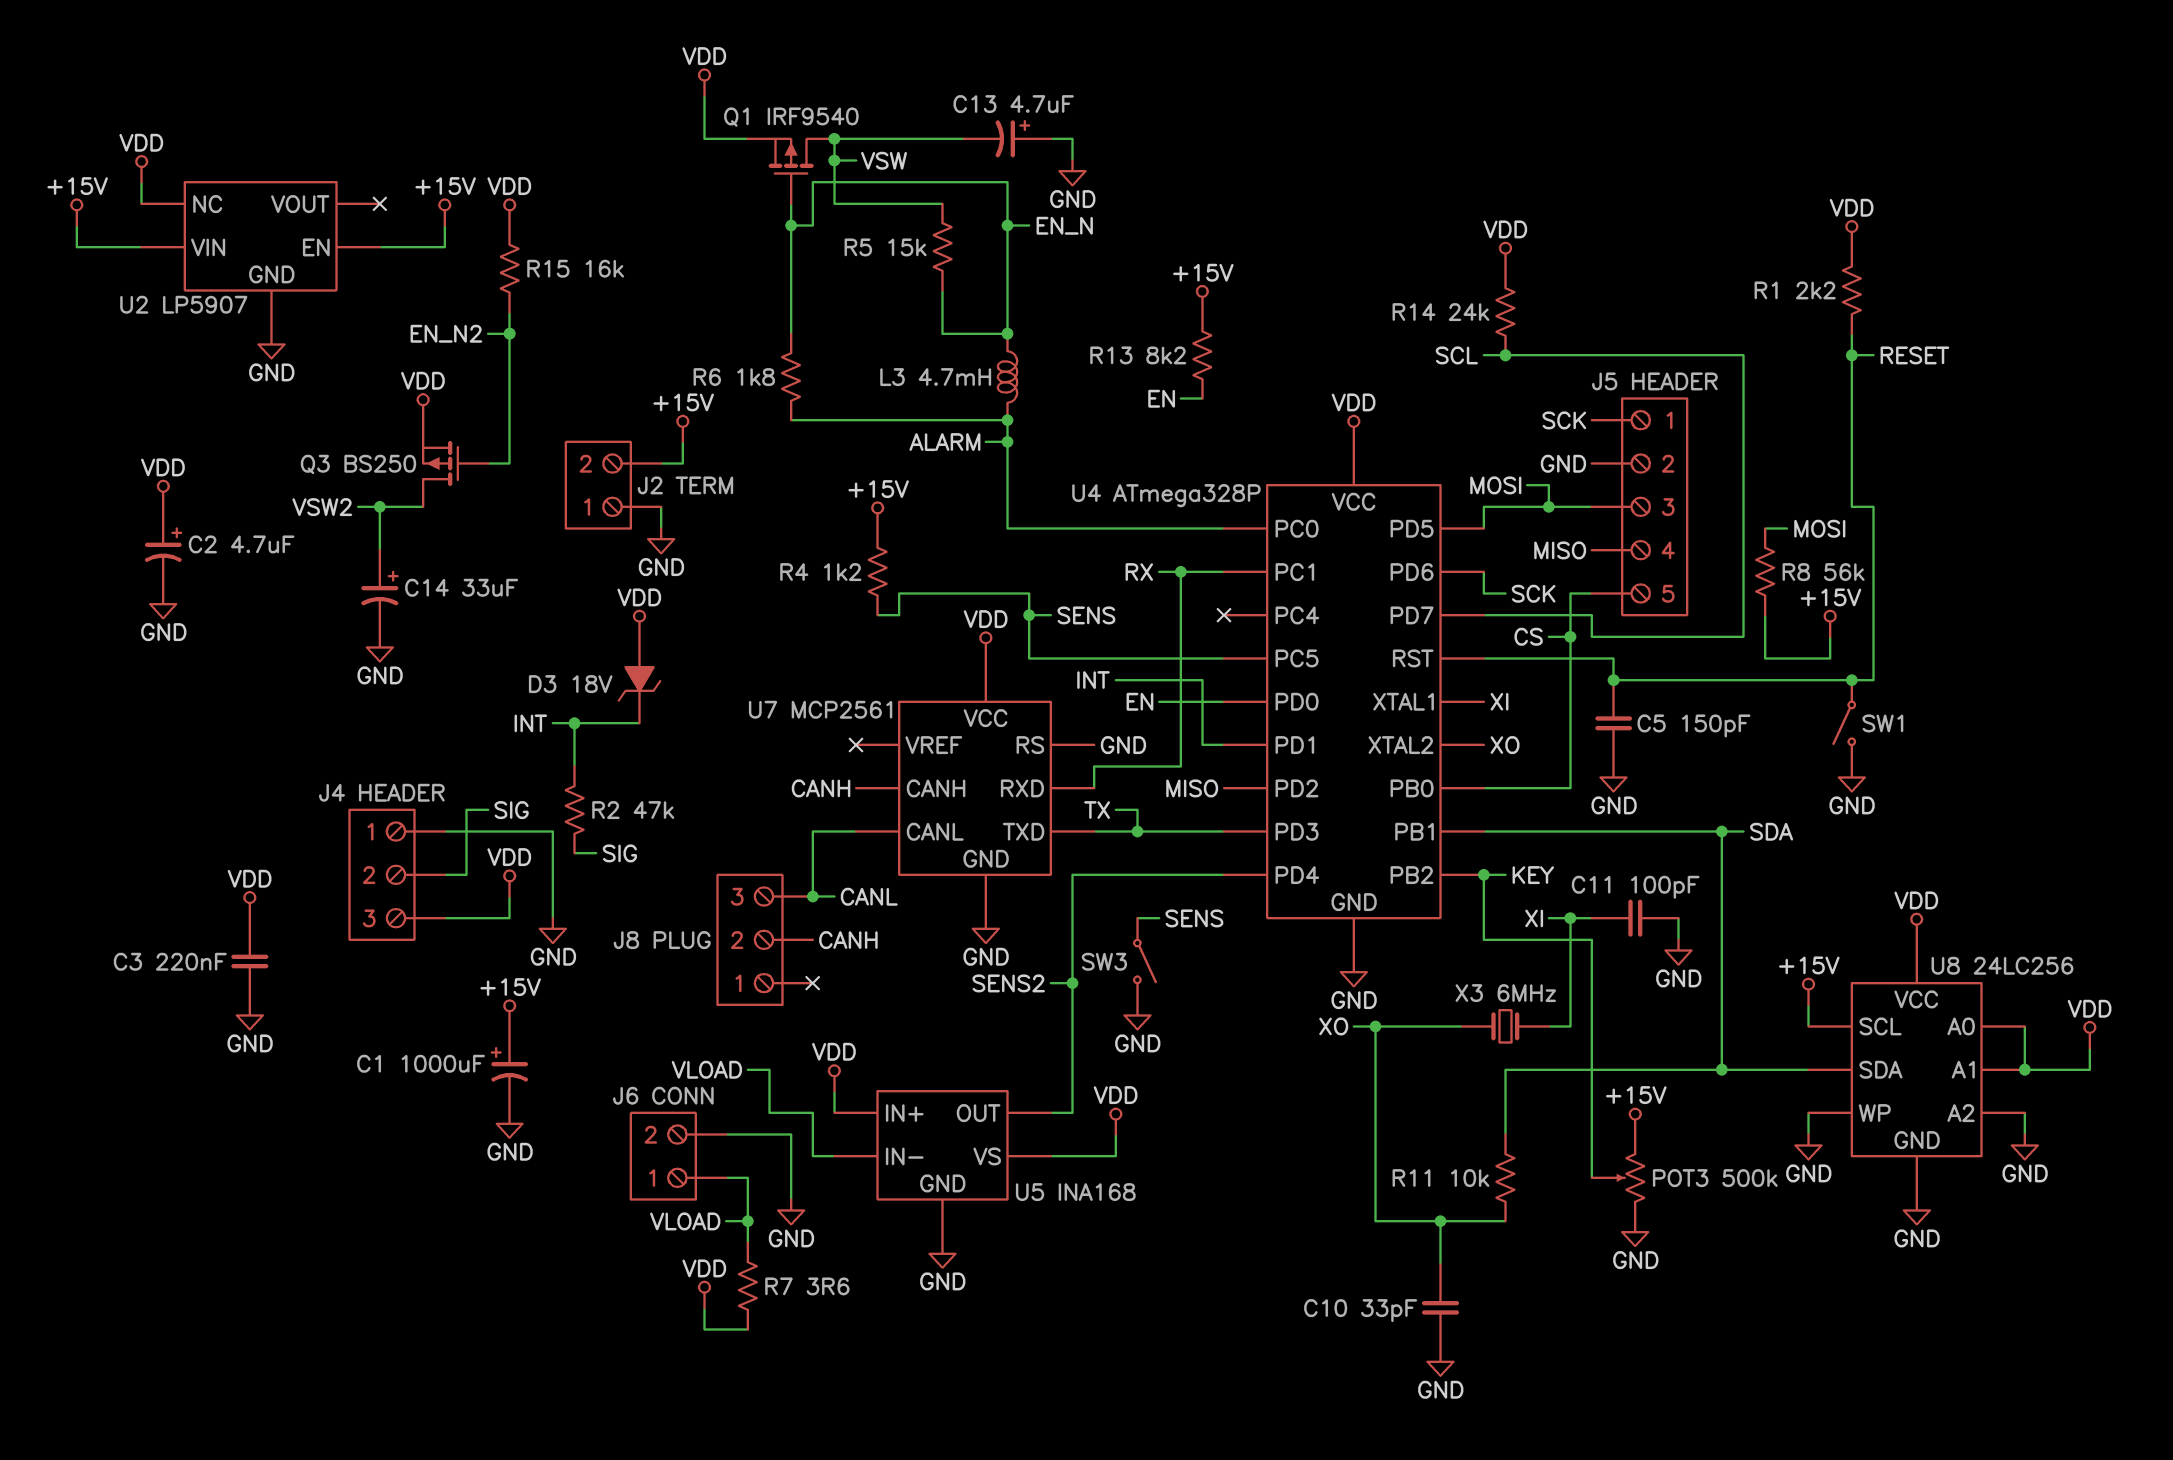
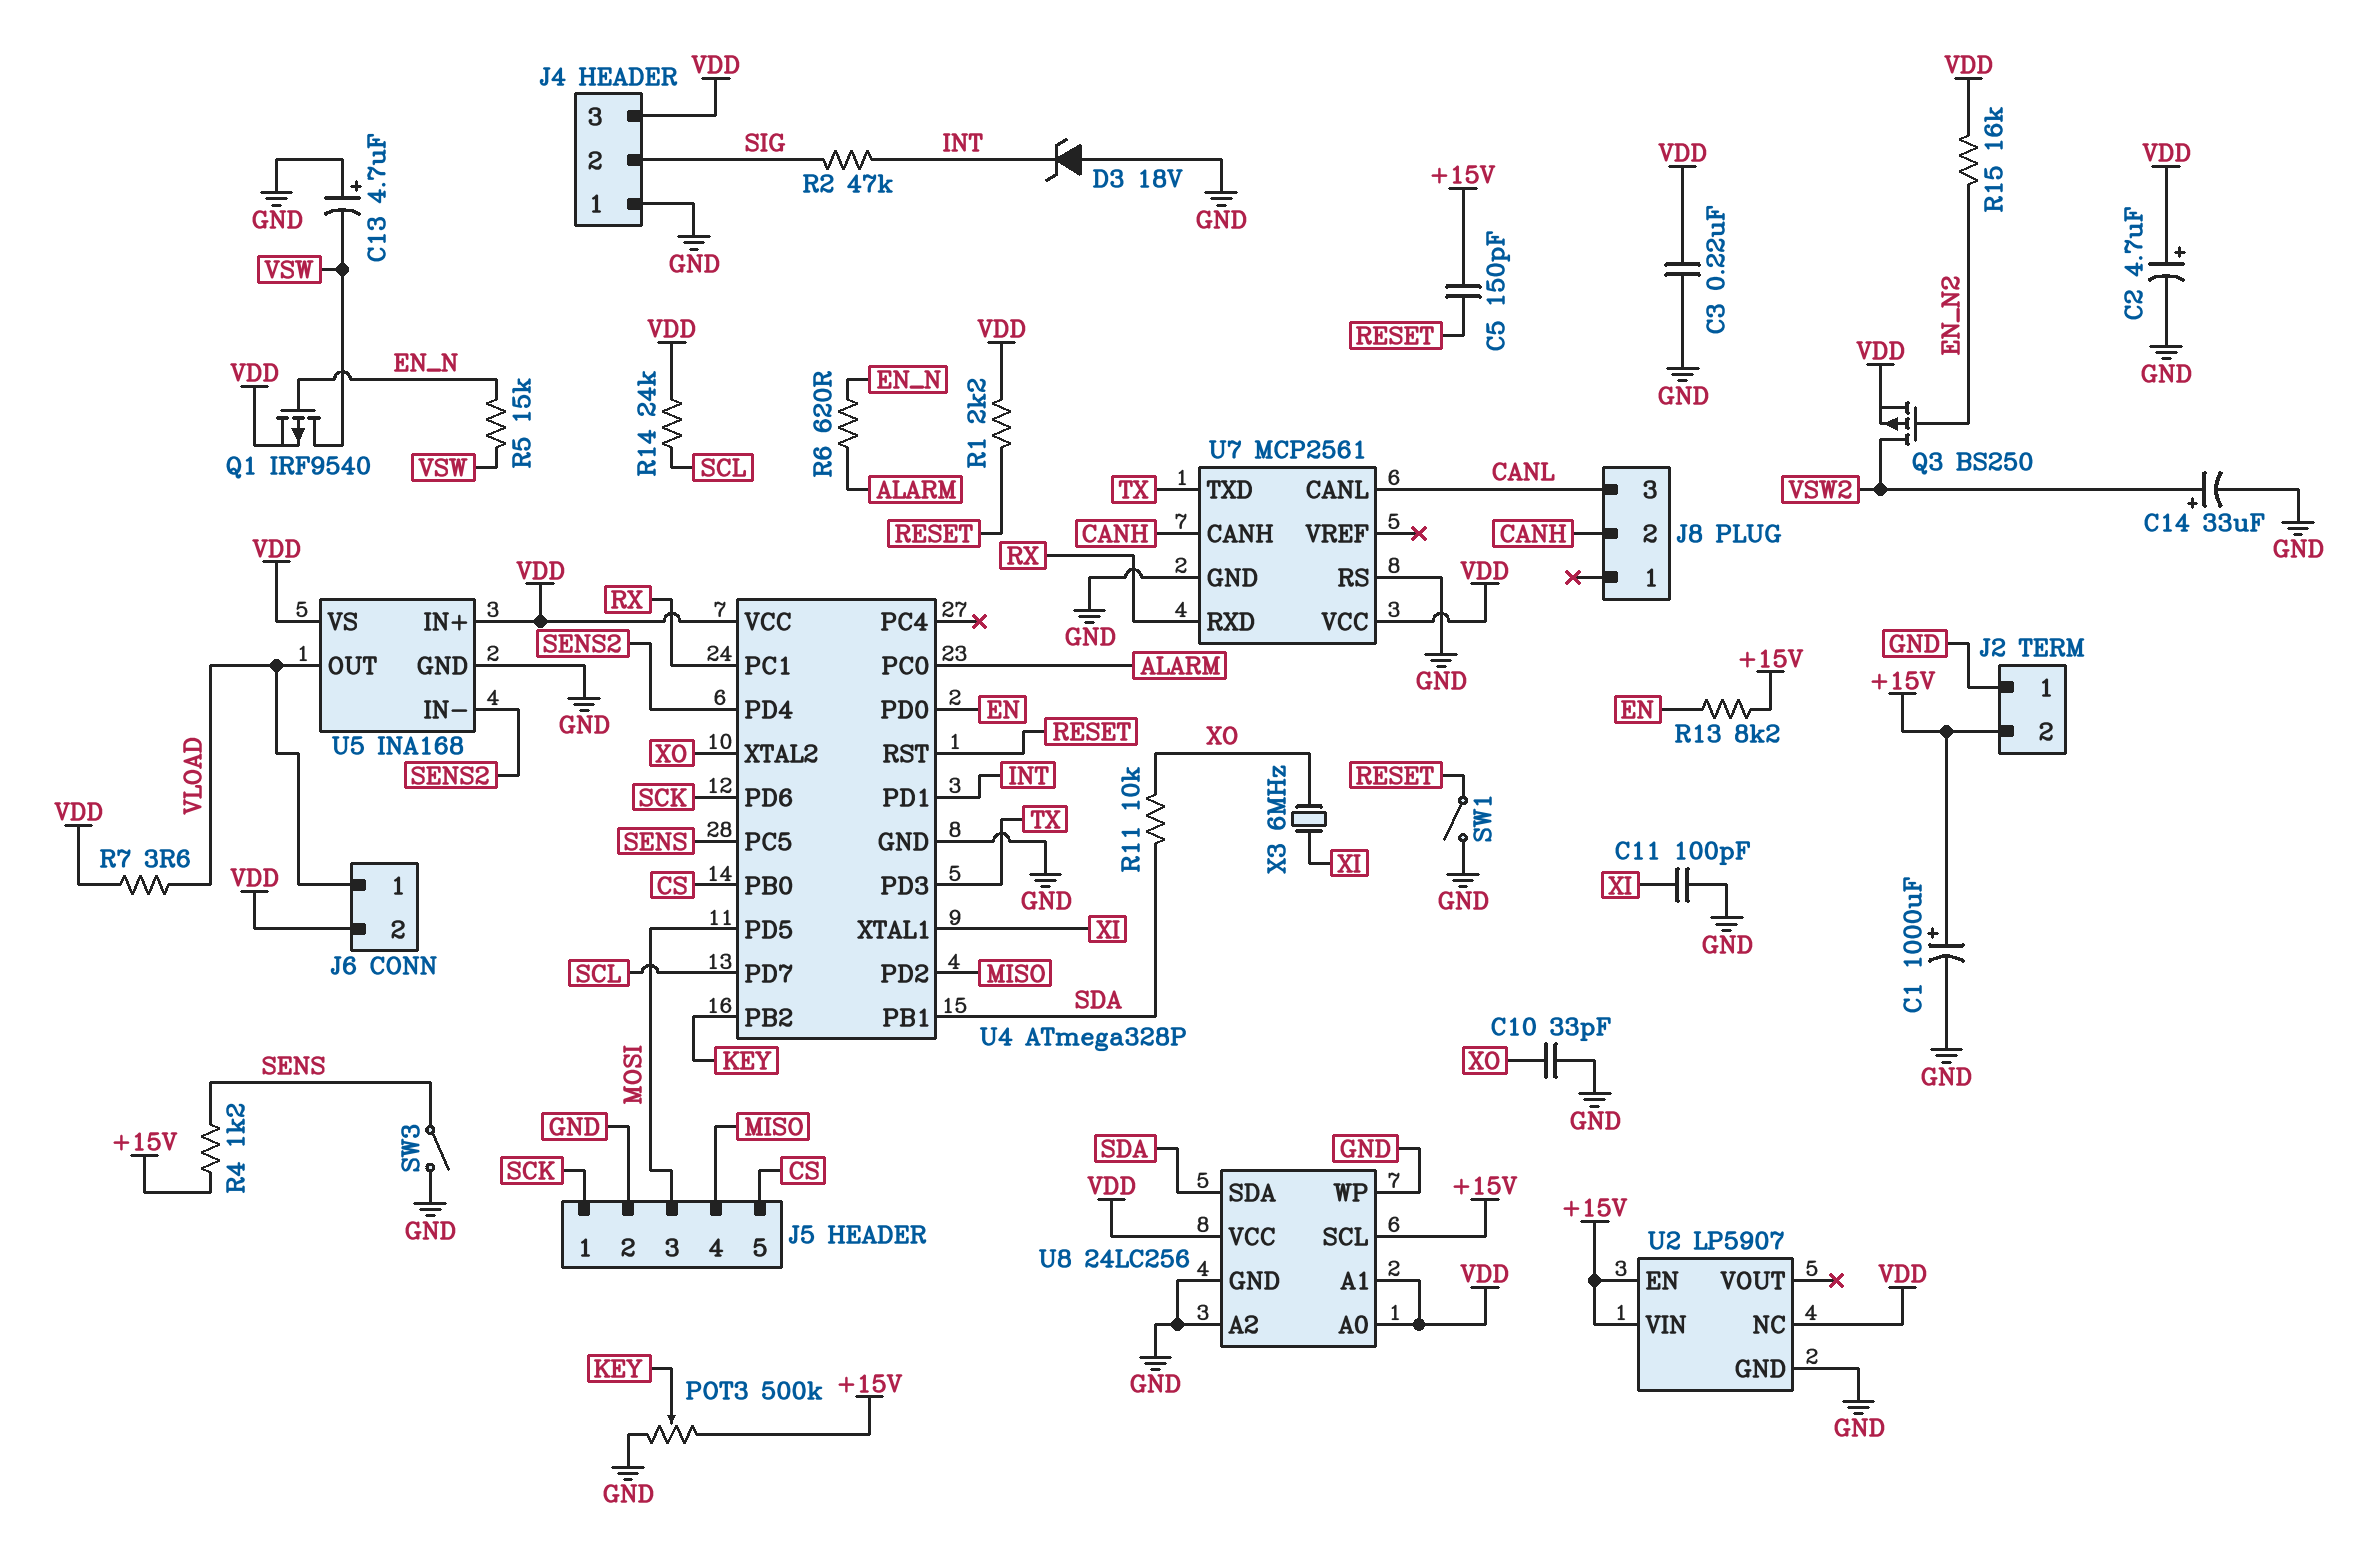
C5: 150pF (GND, RESET) -> 150pF (+15V, RESET)
D3: zener 18V (A VDD, K INT) -> zener 18V (A GND, K INT)
J6 pin 2: GND -> VDD
L3: 4.7mH (ALARM, EN_N) -> none
R6: 1.8k (ALARM, EN_N) -> 620 (ALARM, EN_N)
R8: 56k (+15V, MOSI) -> none
U5 pin IN-: VLOAD -> SENS2
U5 pin OUT: SENS2 -> VLOAD

